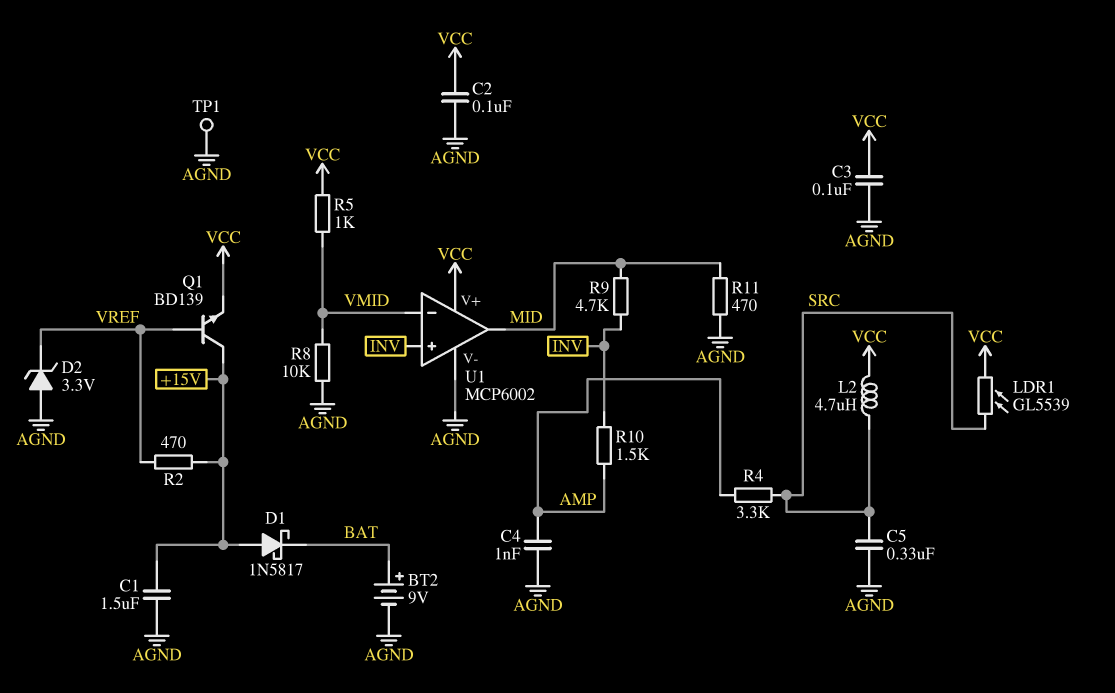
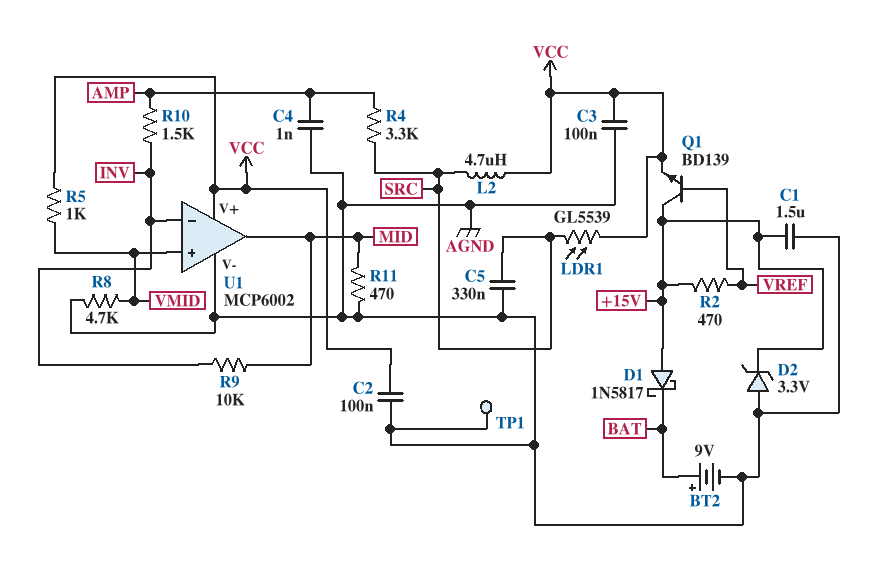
D2: zener 3.3V (A AGND, K VREF) -> zener 3.3V (A AGND, K +15V)
R8: 10k (AGND, VMID) -> 4.7k (AGND, VMID)
R9: 4.7k (INV, MID) -> 10k (INV, MID)
U1 pin in+: INV -> VMID
U1 pin in-: VMID -> INV

